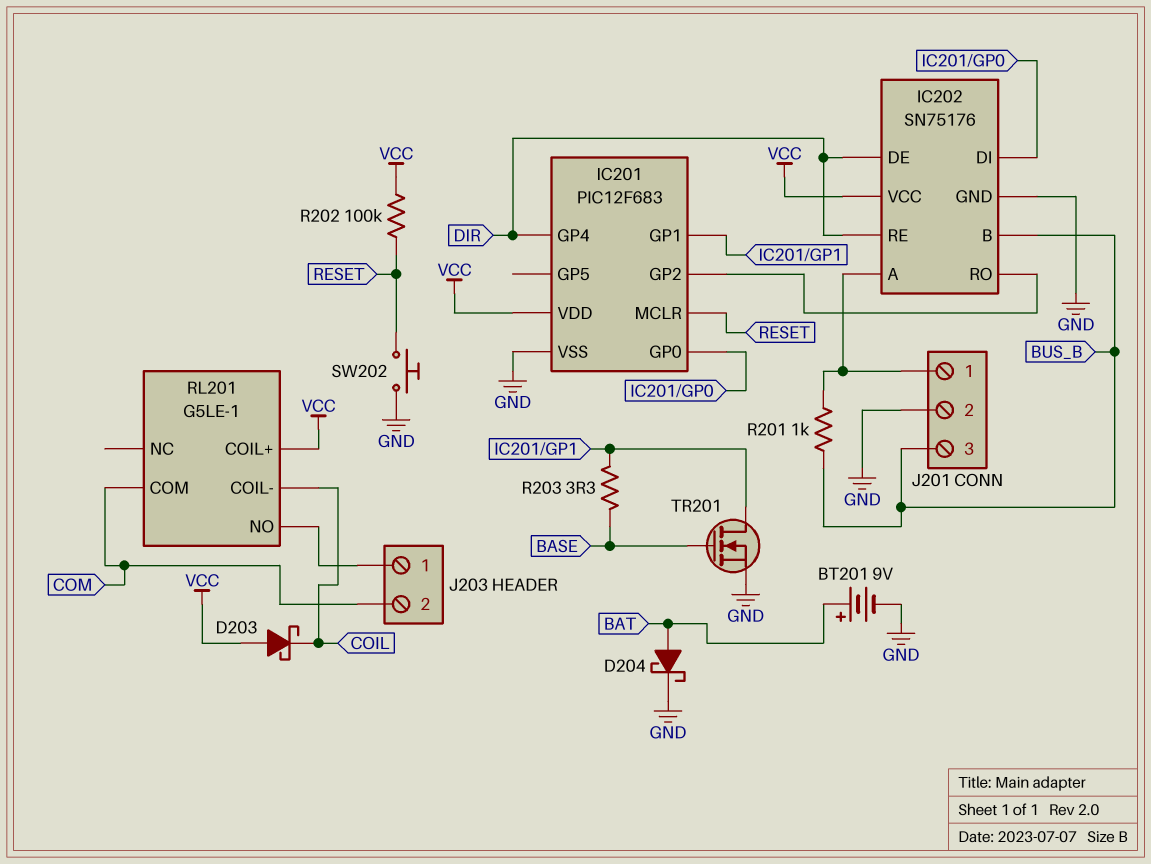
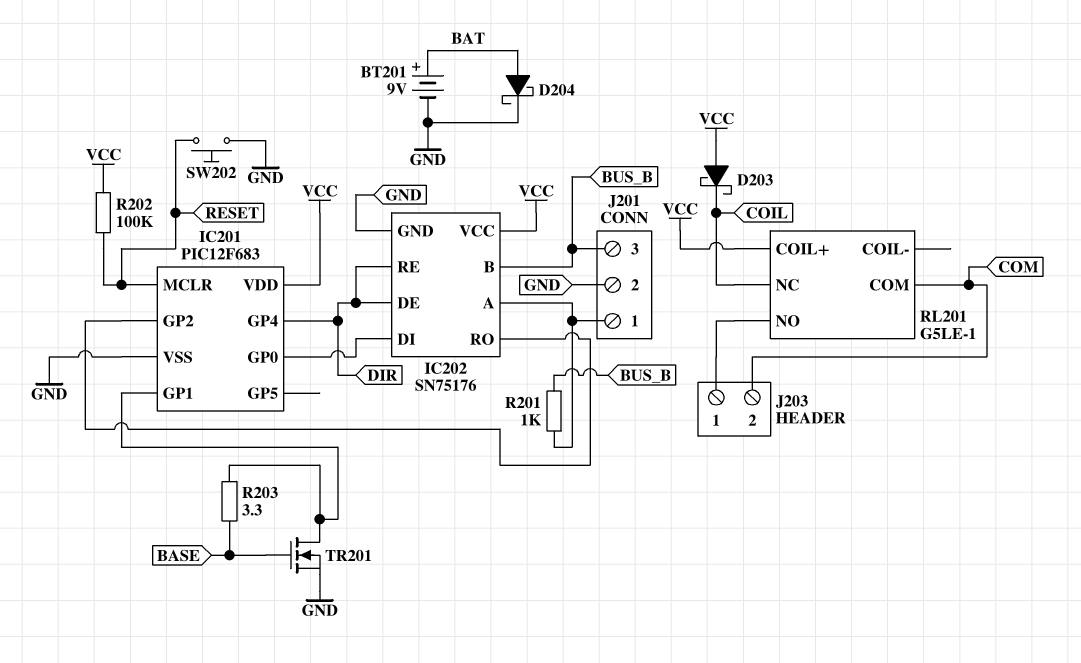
RL201 pin COIL-: COIL -> none
RL201 pin NC: none -> COIL

